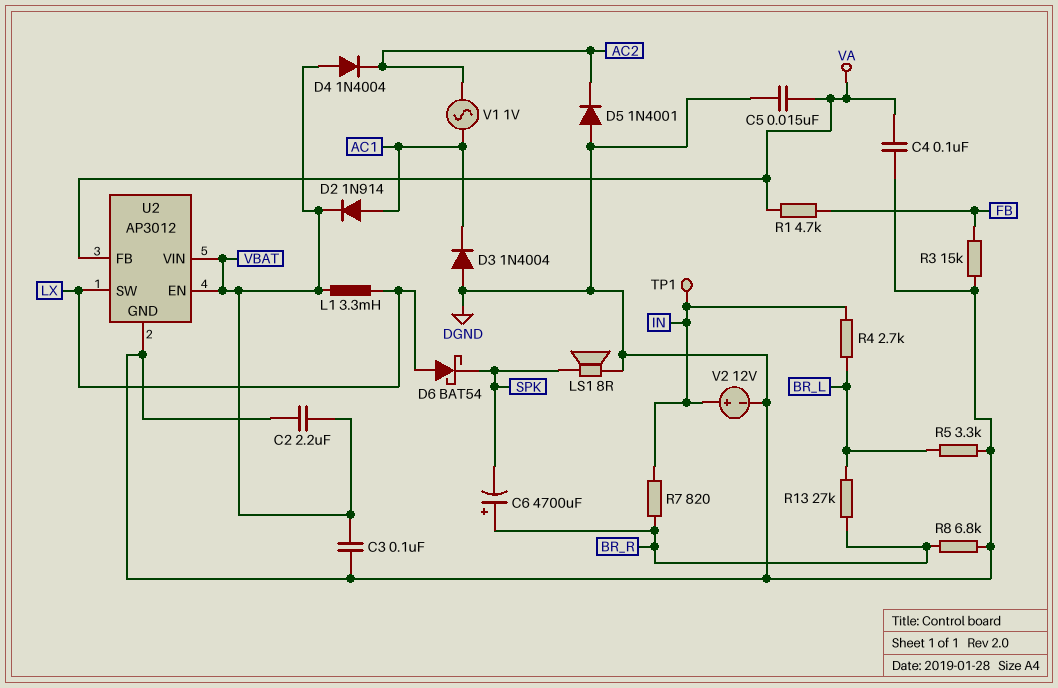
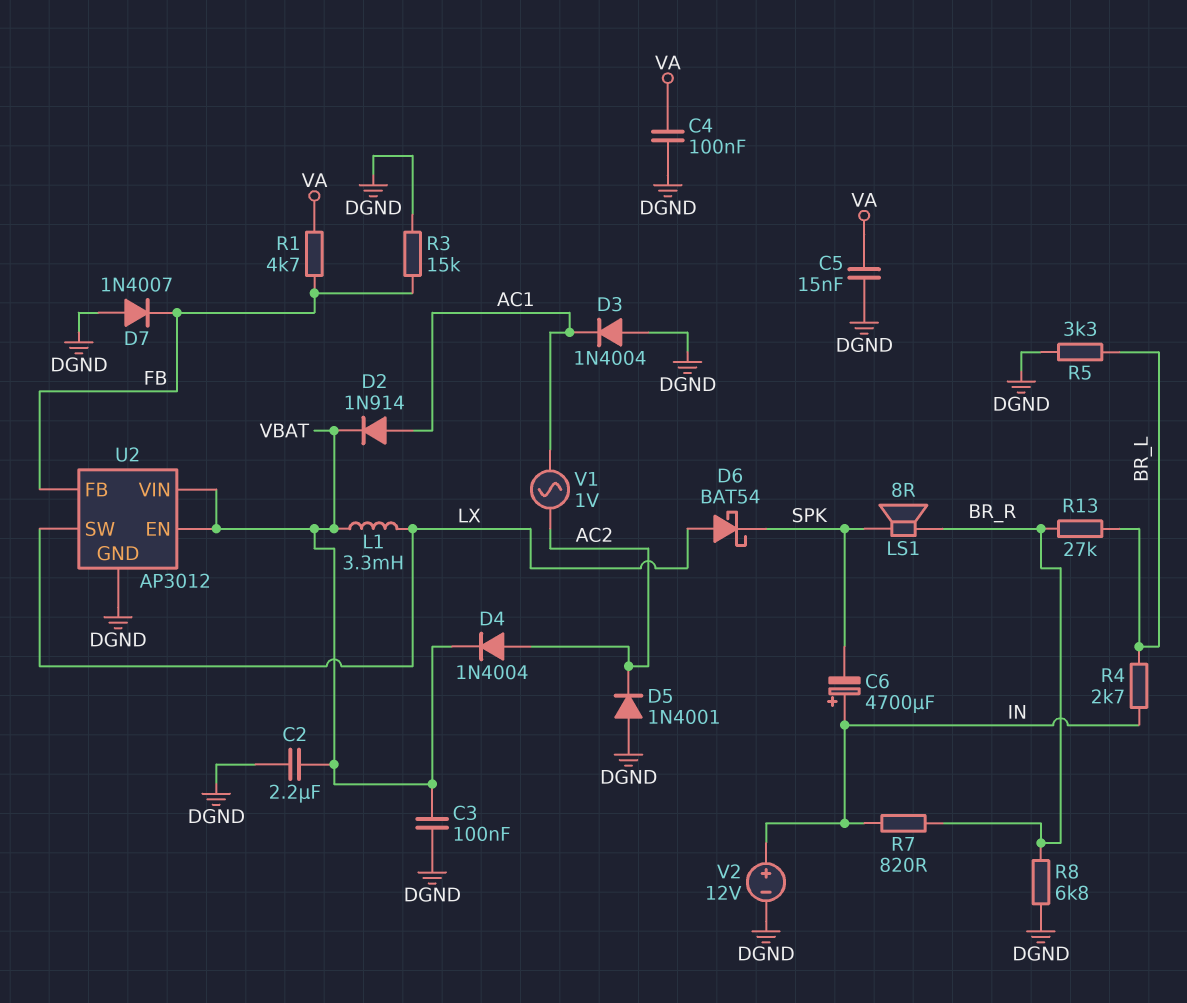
C6: 4700uF (plus BR_R, minus SPK) -> 4700uF (plus IN, minus SPK)
D4: diode 1N4004 (A VBAT, K AC2) -> diode 1N4004 (A AC2, K VBAT)
D7: none -> diode 1N4007 (A DGND, K FB)
LS1: speaker 8R (DGND, SPK) -> speaker 8R (BR_R, SPK)
TP1: test point (IN) -> none
U2 pin FB: VA -> FB

